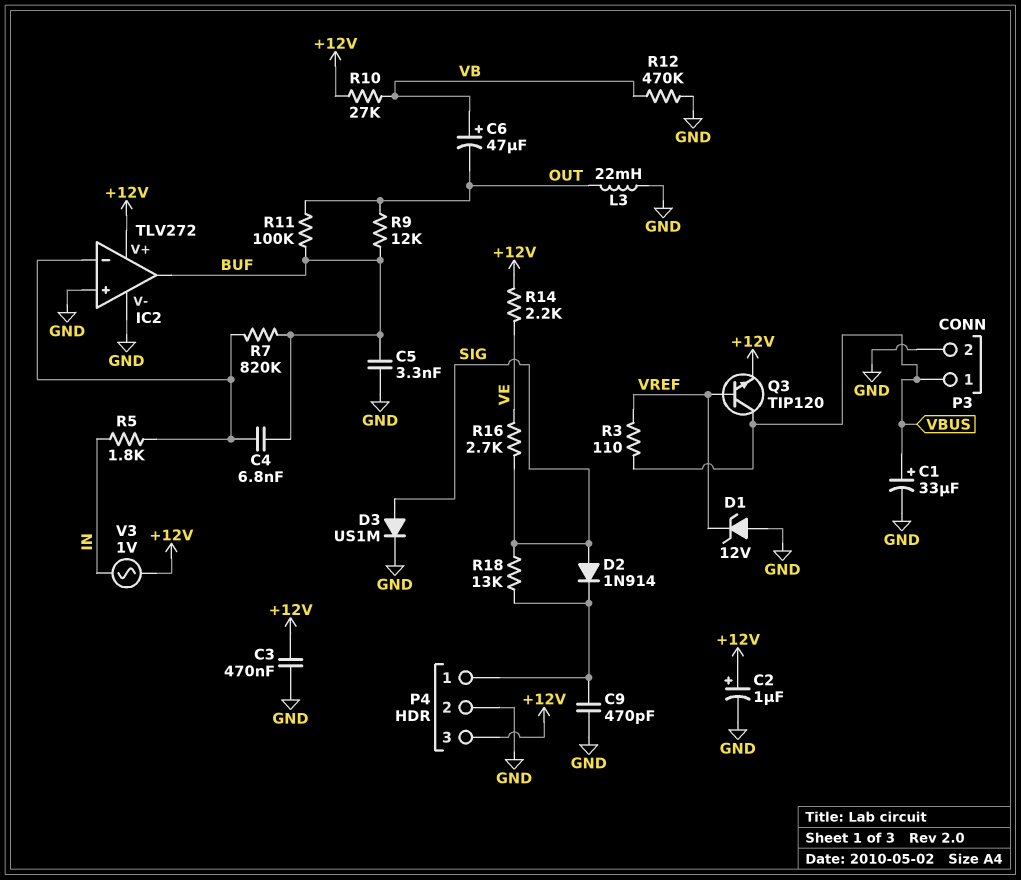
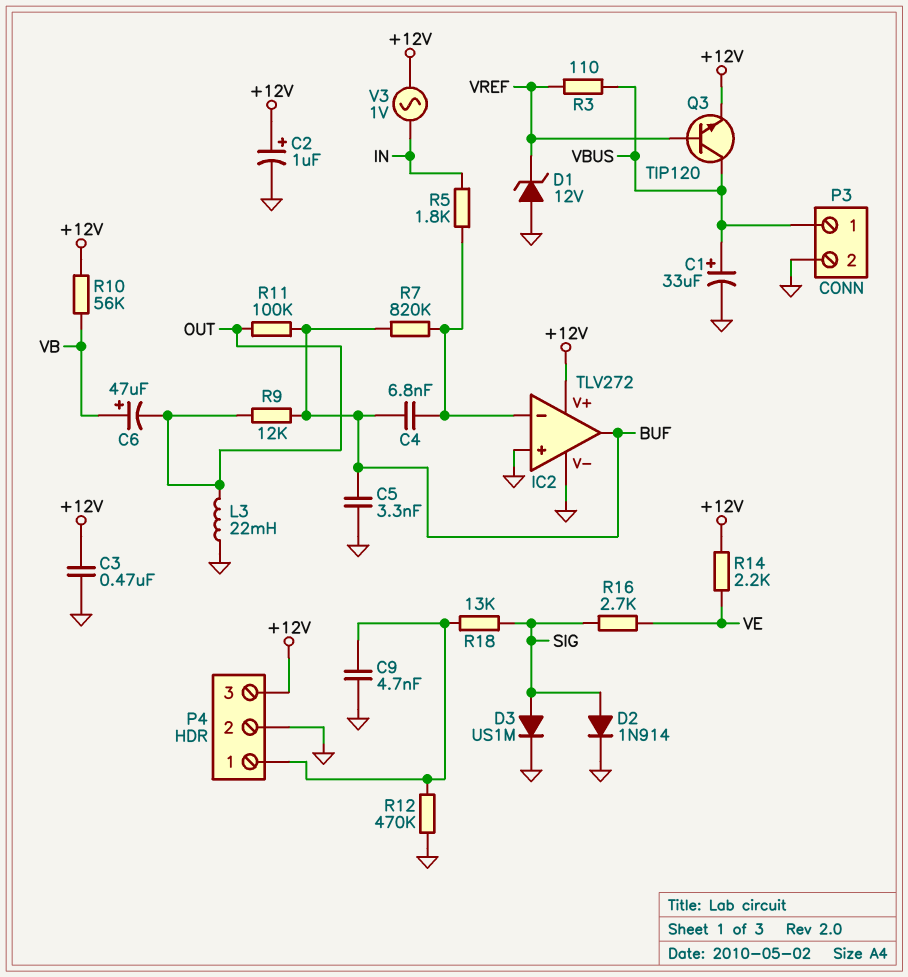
C9: 470pF (GND, P4/1) -> 4.7nF (GND, P4/1)
D2: diode 1N914 (A SIG, K P4/1) -> diode 1N914 (A SIG, K GND)
R10: 27k (+12V, VB) -> 56k (+12V, VB)
R12: 470k (GND, VB) -> 470k (GND, P4/1)

